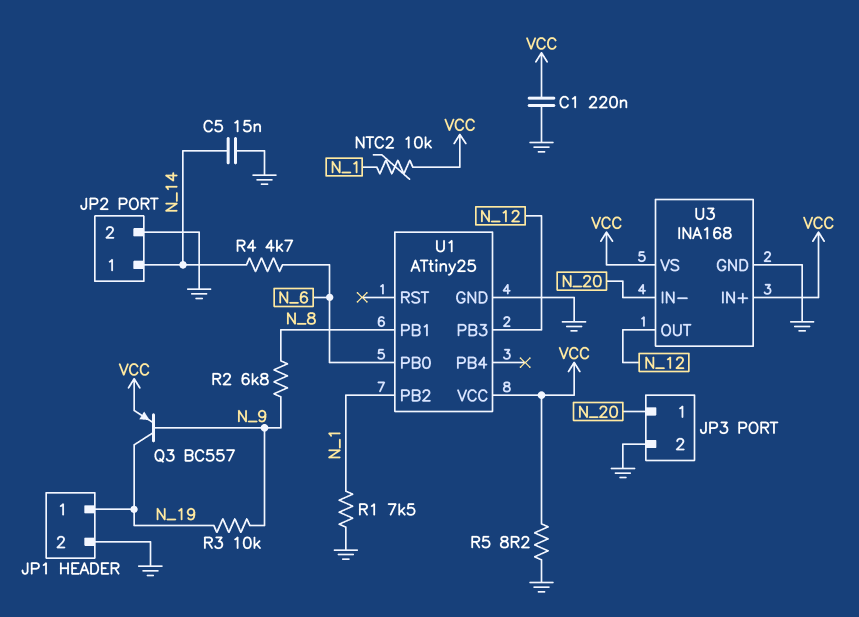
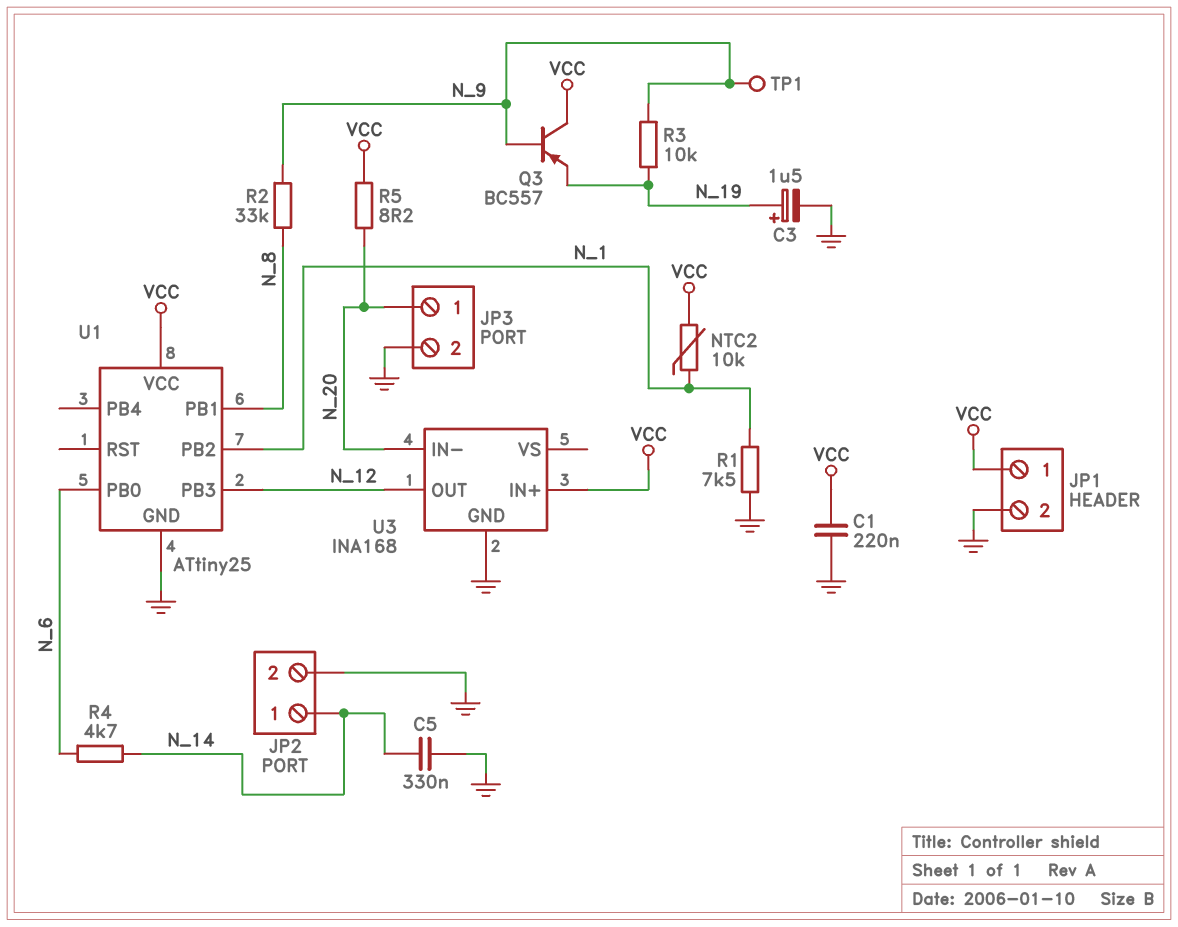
C3: none -> 1.5uF (plus N_19, minus GND)
C5: 15nF (GND, N_14) -> 330nF (GND, N_14)
JP1 pin 1: N_19 -> VCC
Q3: PNP BC557 (B N_9, C N_19, E VCC) -> PNP BC557 (B N_9, C VCC, E N_19)
R2: 6.8k (N_8, N_9) -> 33k (N_8, N_9)
R5: 8.2 (GND, VCC) -> 8.2 (N_20, VCC)
TP1: none -> test point (N_9)
U3 pin VS: VCC -> none

